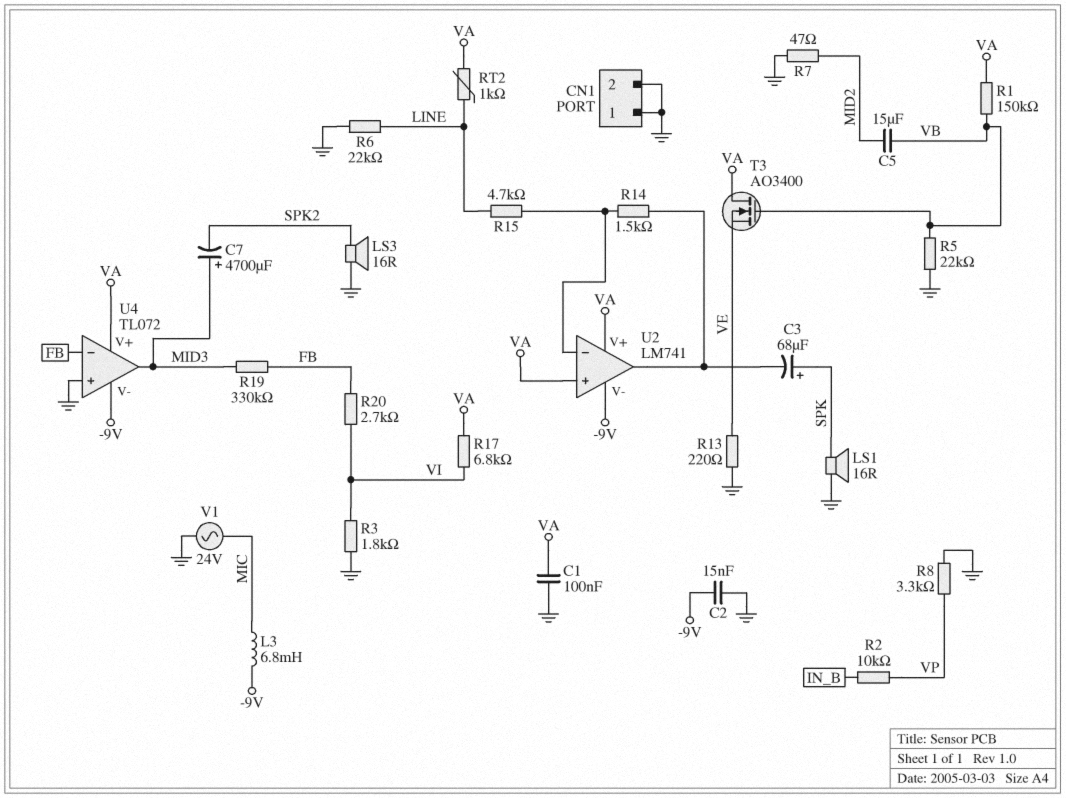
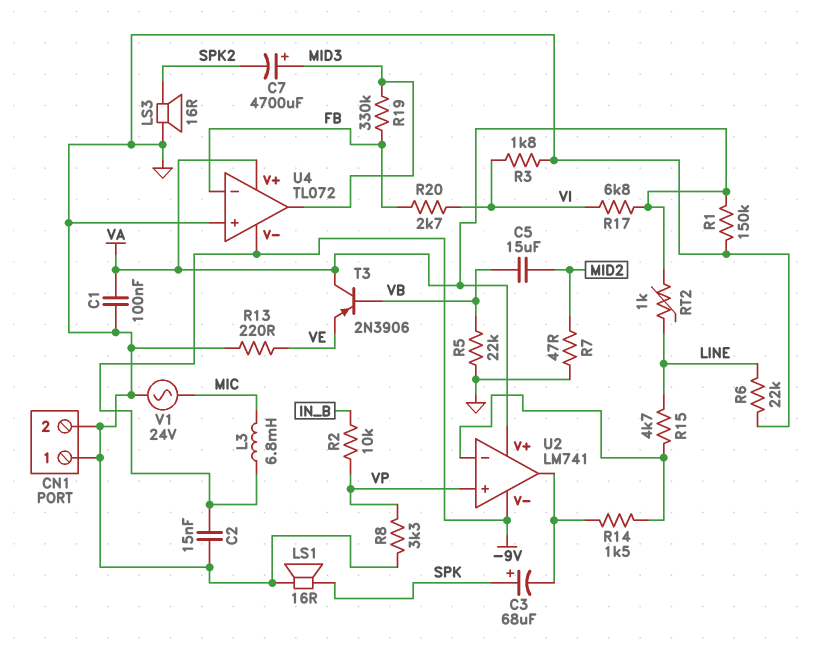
R1: 150k (VA, VB) -> 150k (GND, VA)
T3: NMOS AO3400 (G VB, D VA, S VE) -> PNP 2N3906 (B VB, C VA, E VE)
U2 pin in+: VA -> VP

